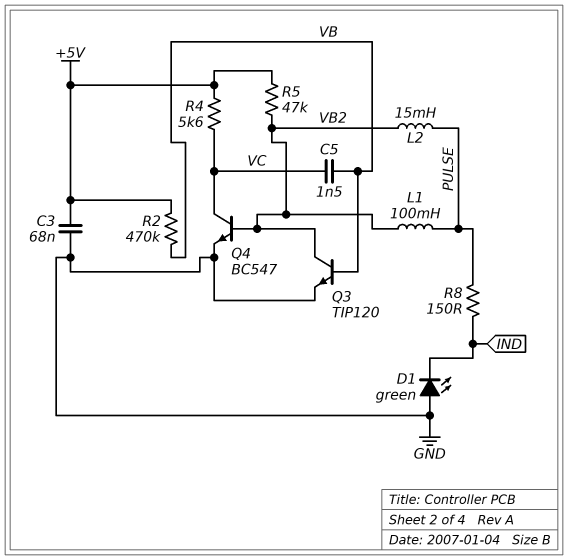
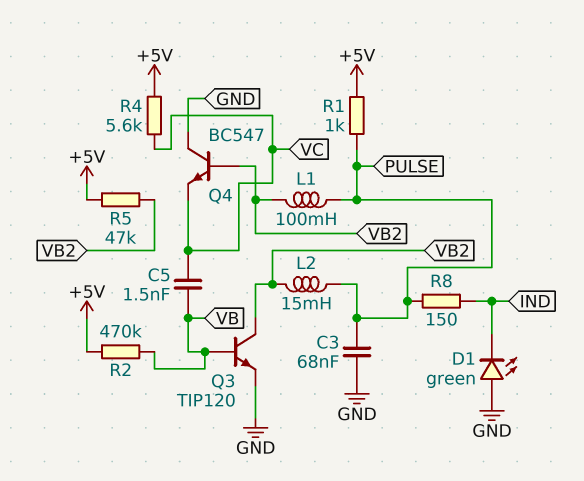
C3: 68nF (+5V, GND) -> 68nF (GND, PULSE)
Q4: NPN BC547 (B VB2, C VC, E GND) -> NPN BC547 (B VB2, C GND, E VC)
R1: none -> 1k (+5V, PULSE)

